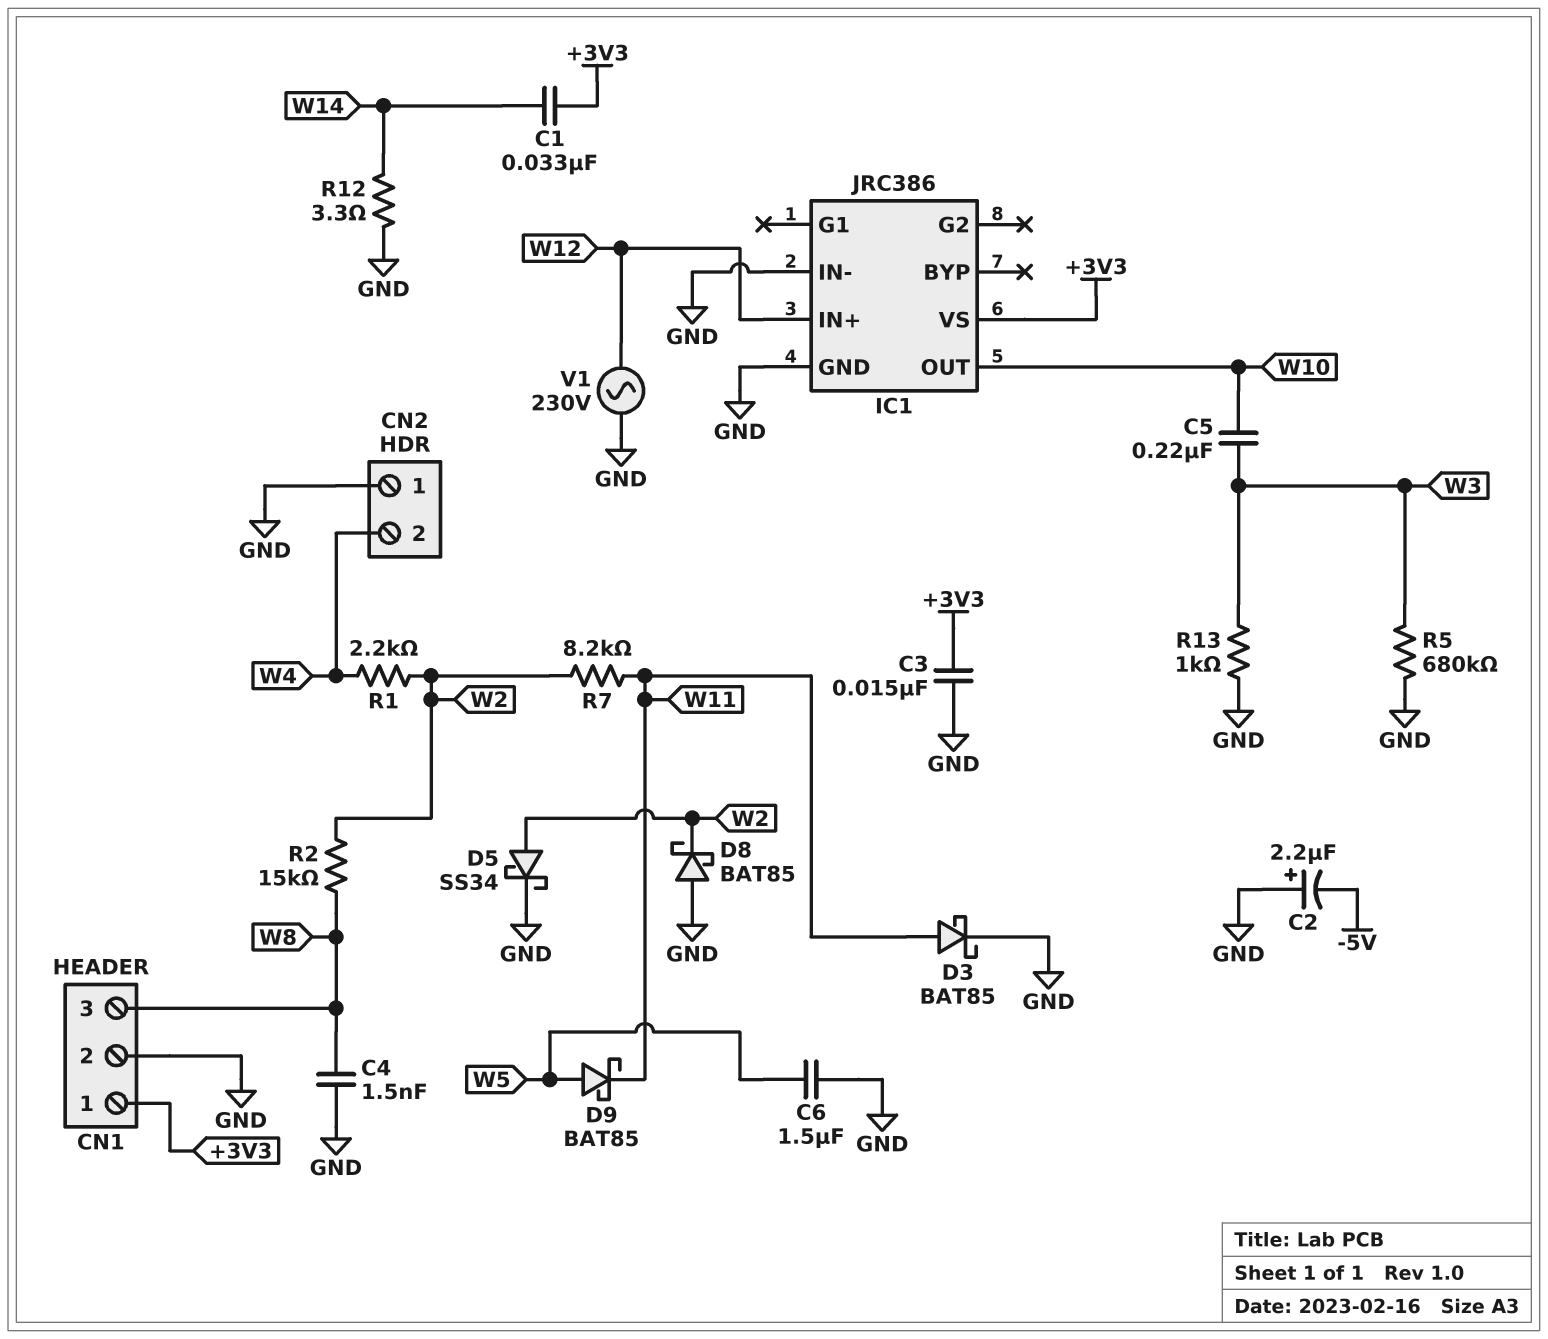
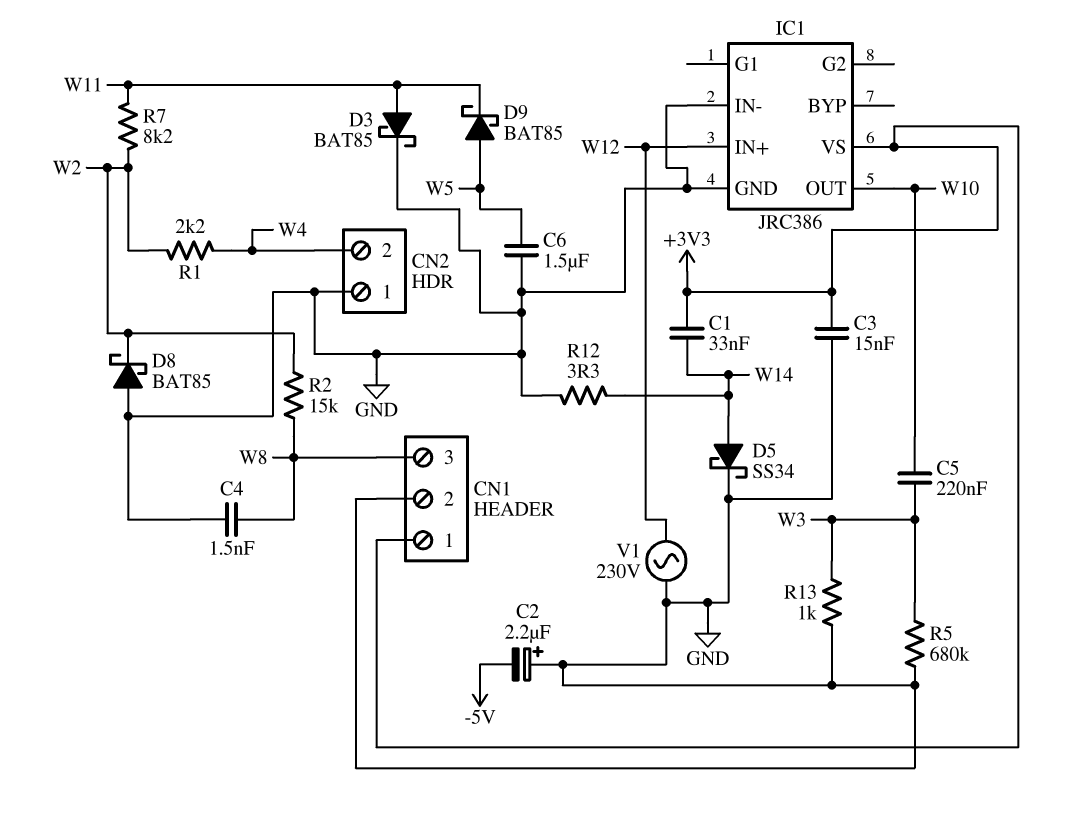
D5: schottky SS34 (A W2, K GND) -> schottky SS34 (A W14, K GND)

